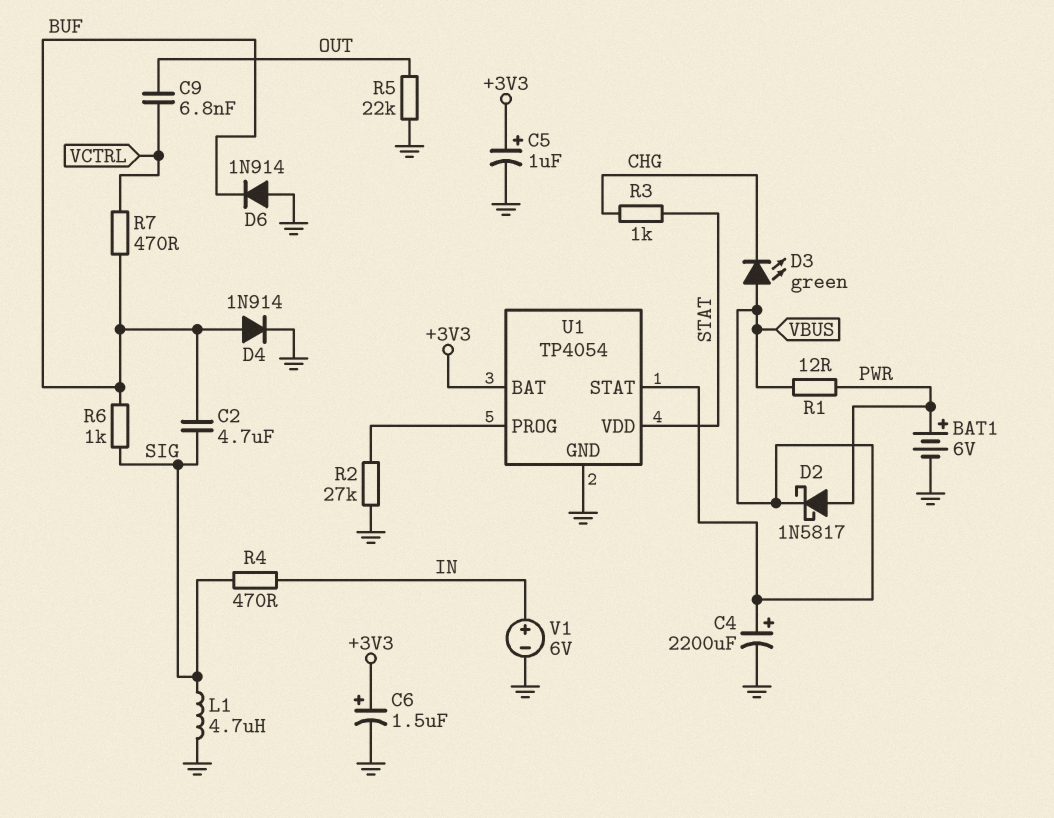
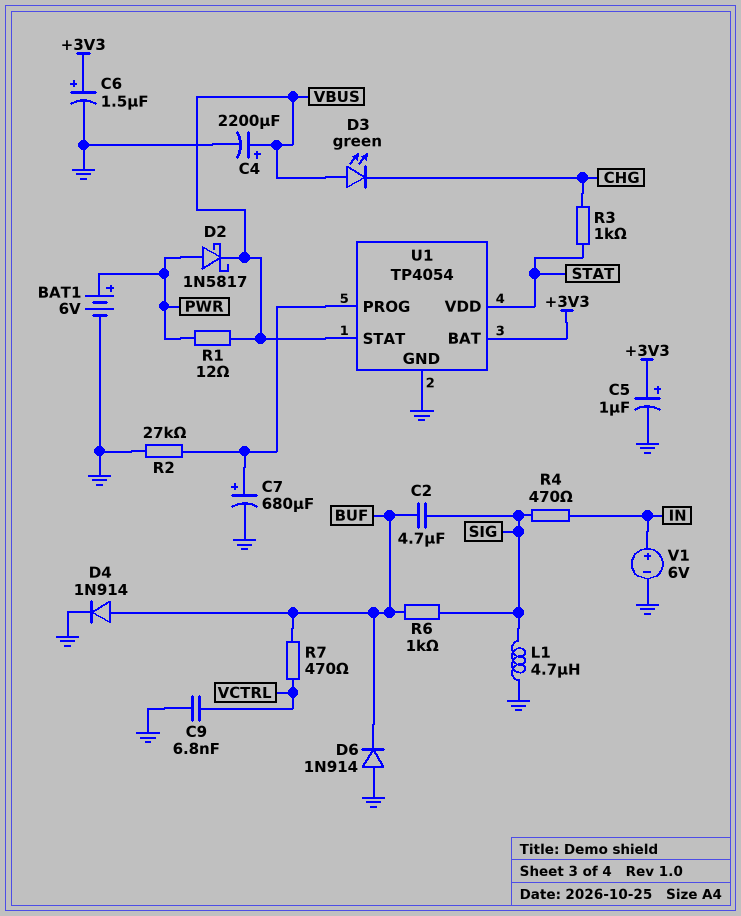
C7: none -> 680uF (plus U1/PROG, minus GND)
C9: 6.8nF (OUT, VCTRL) -> 6.8nF (GND, VCTRL)
R5: 22k (GND, OUT) -> none

